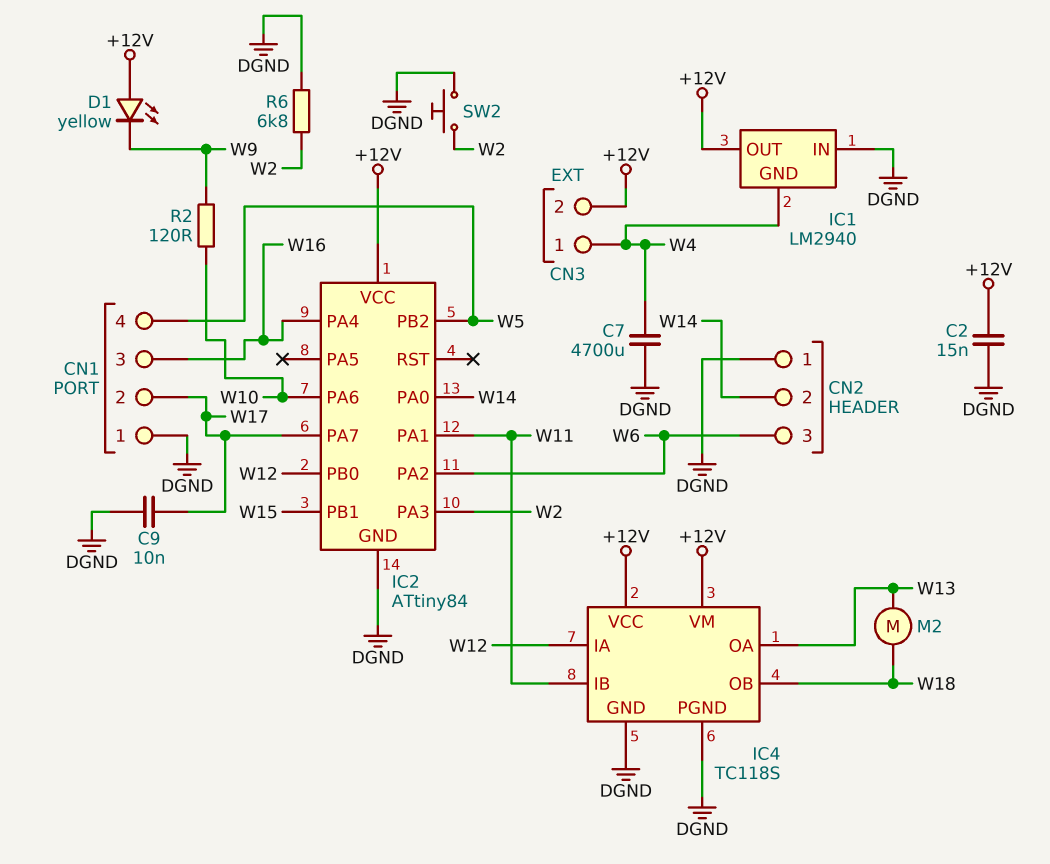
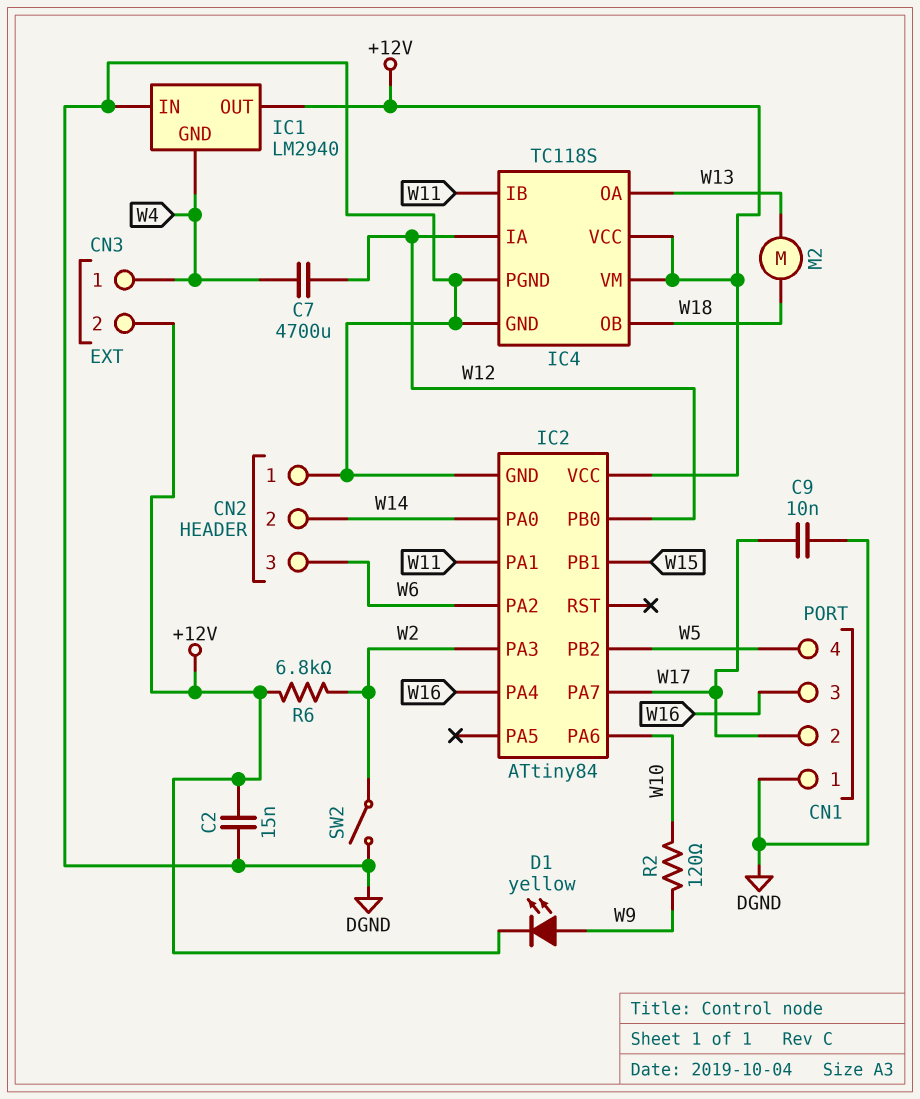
C7: 4700uF (DGND, W4) -> 4700uF (W4, W12)
D1: LED yellow (A +12V, K W9) -> LED yellow (A W9, K +12V)
R6: 6.8k (DGND, W2) -> 6.8k (+12V, W2)
SW2: button (DGND, W2) -> switch (DGND, W2)

